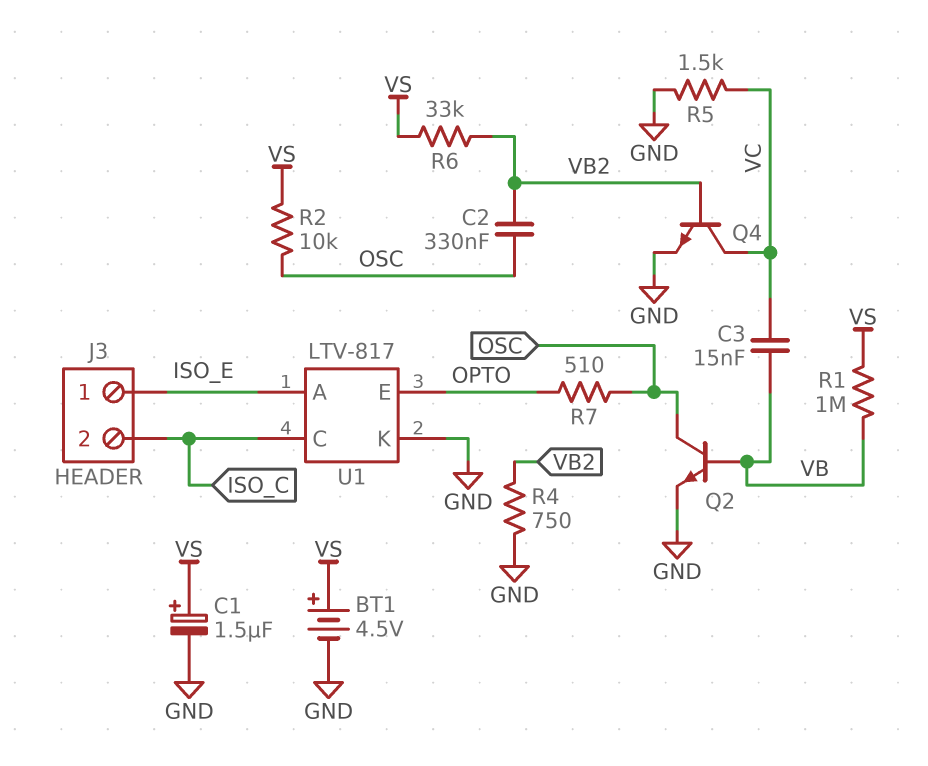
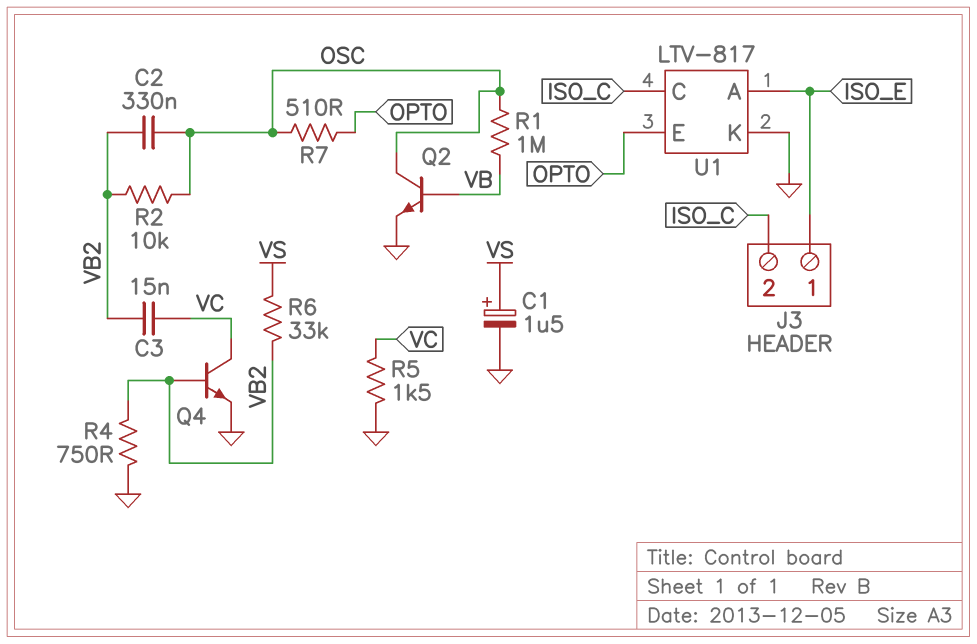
BT1: 4.5V (plus VS, minus GND) -> none
C3: 15nF (VB, VC) -> 15nF (VB2, VC)
R1: 1M (VB, VS) -> 1M (OSC, VB)
R2: 10k (OSC, VS) -> 10k (OSC, VB2)

